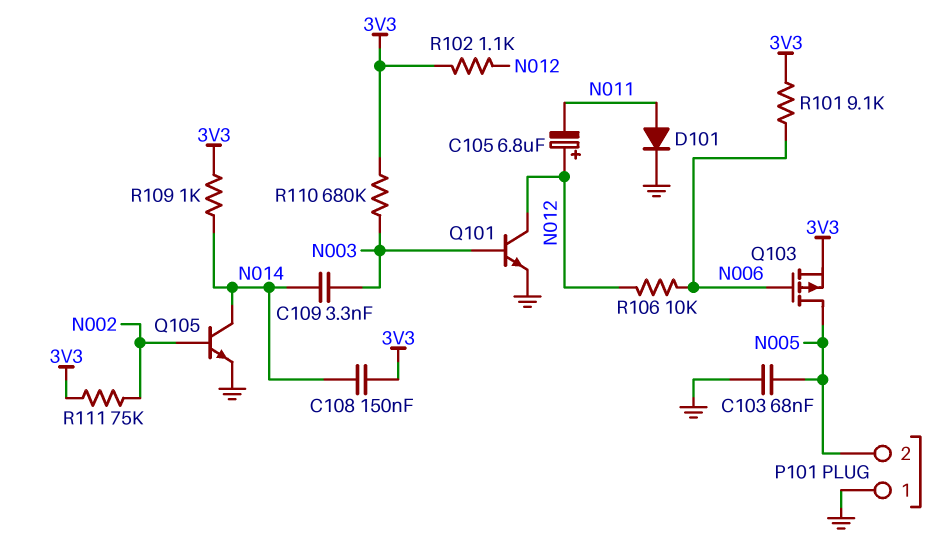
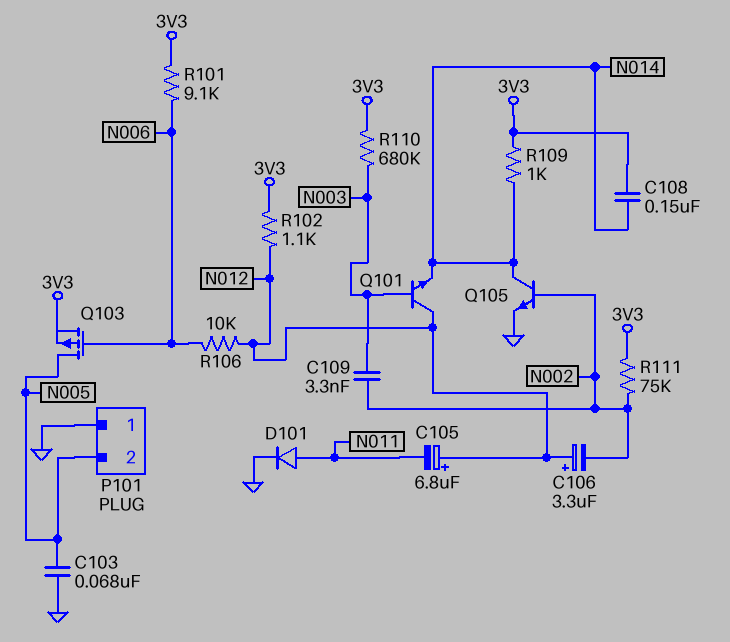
C106: none -> 3.3uF (plus N012, minus N002)
C109: 3.3nF (N003, N014) -> 3.3nF (N002, N003)
Q101: NPN (B N003, C N012, E GND) -> NPN (B N003, C N012, E N014)

